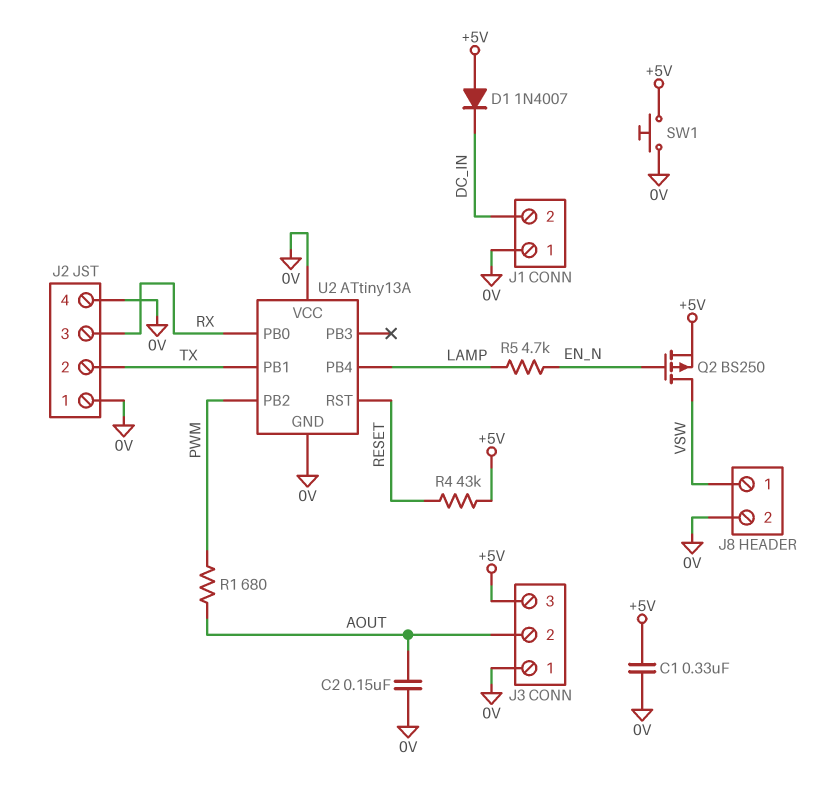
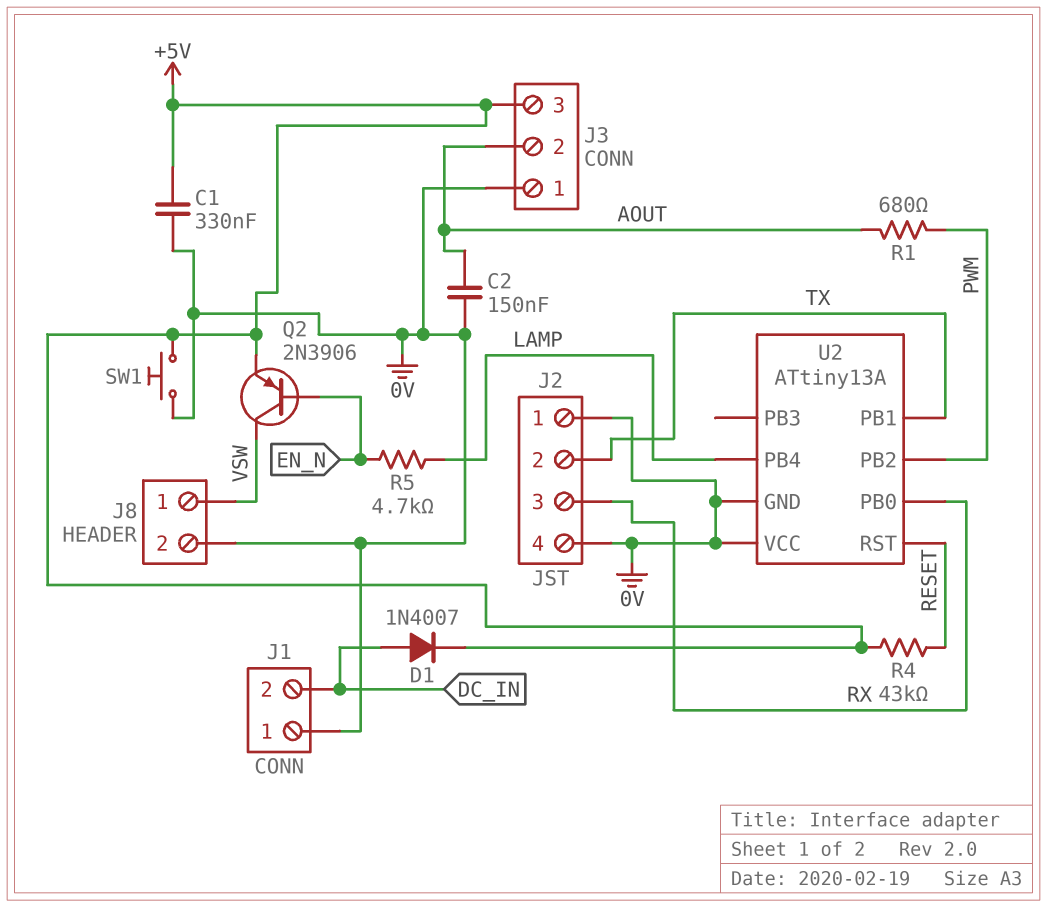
D1: diode 1N4007 (A +5V, K DC_IN) -> diode 1N4007 (A DC_IN, K +5V)
Q2: PMOS BS250 (G EN_N, D VSW, S +5V) -> PNP 2N3906 (B EN_N, C VSW, E +5V)

